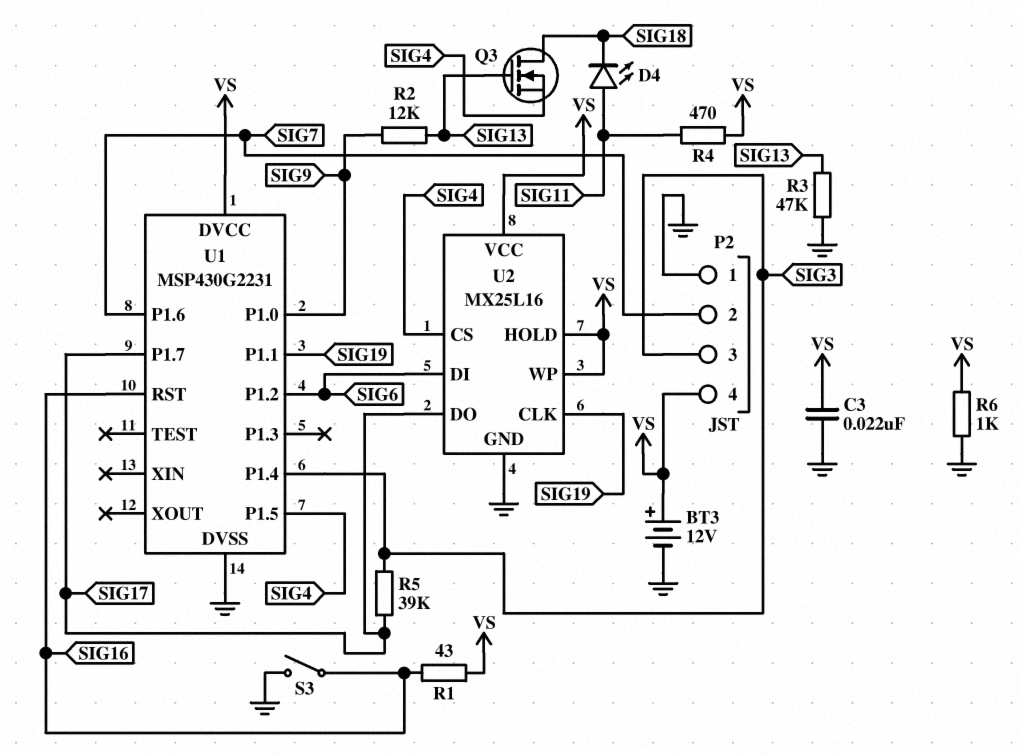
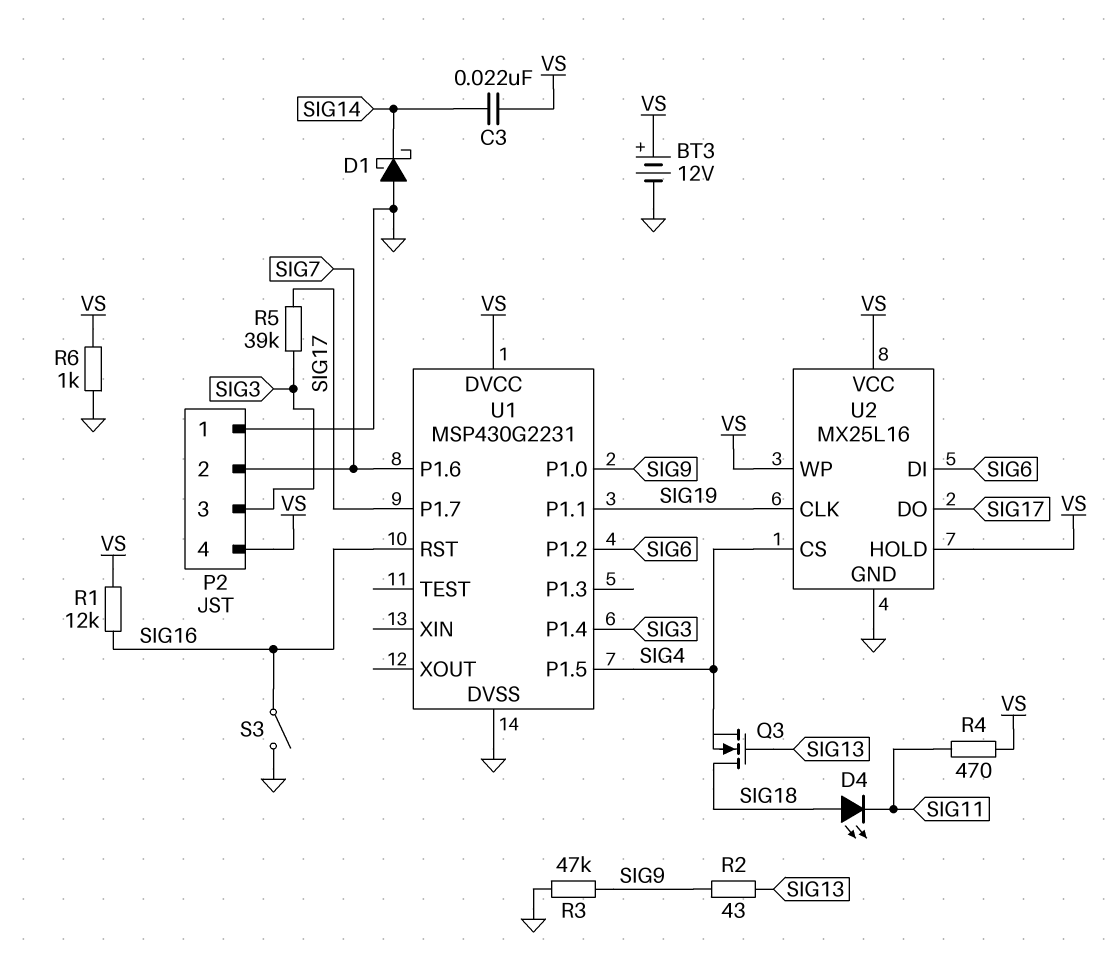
C3: 22nF (GND, VS) -> 22nF (SIG14, VS)
D1: none -> schottky (A GND, K SIG14)
D4: LED (A SIG11, K SIG18) -> LED (A SIG18, K SIG11)
R1: 43 (SIG16, VS) -> 12k (SIG16, VS)
R2: 12k (SIG9, SIG13) -> 43 (SIG9, SIG13)
R3: 47k (GND, SIG13) -> 47k (GND, SIG9)

